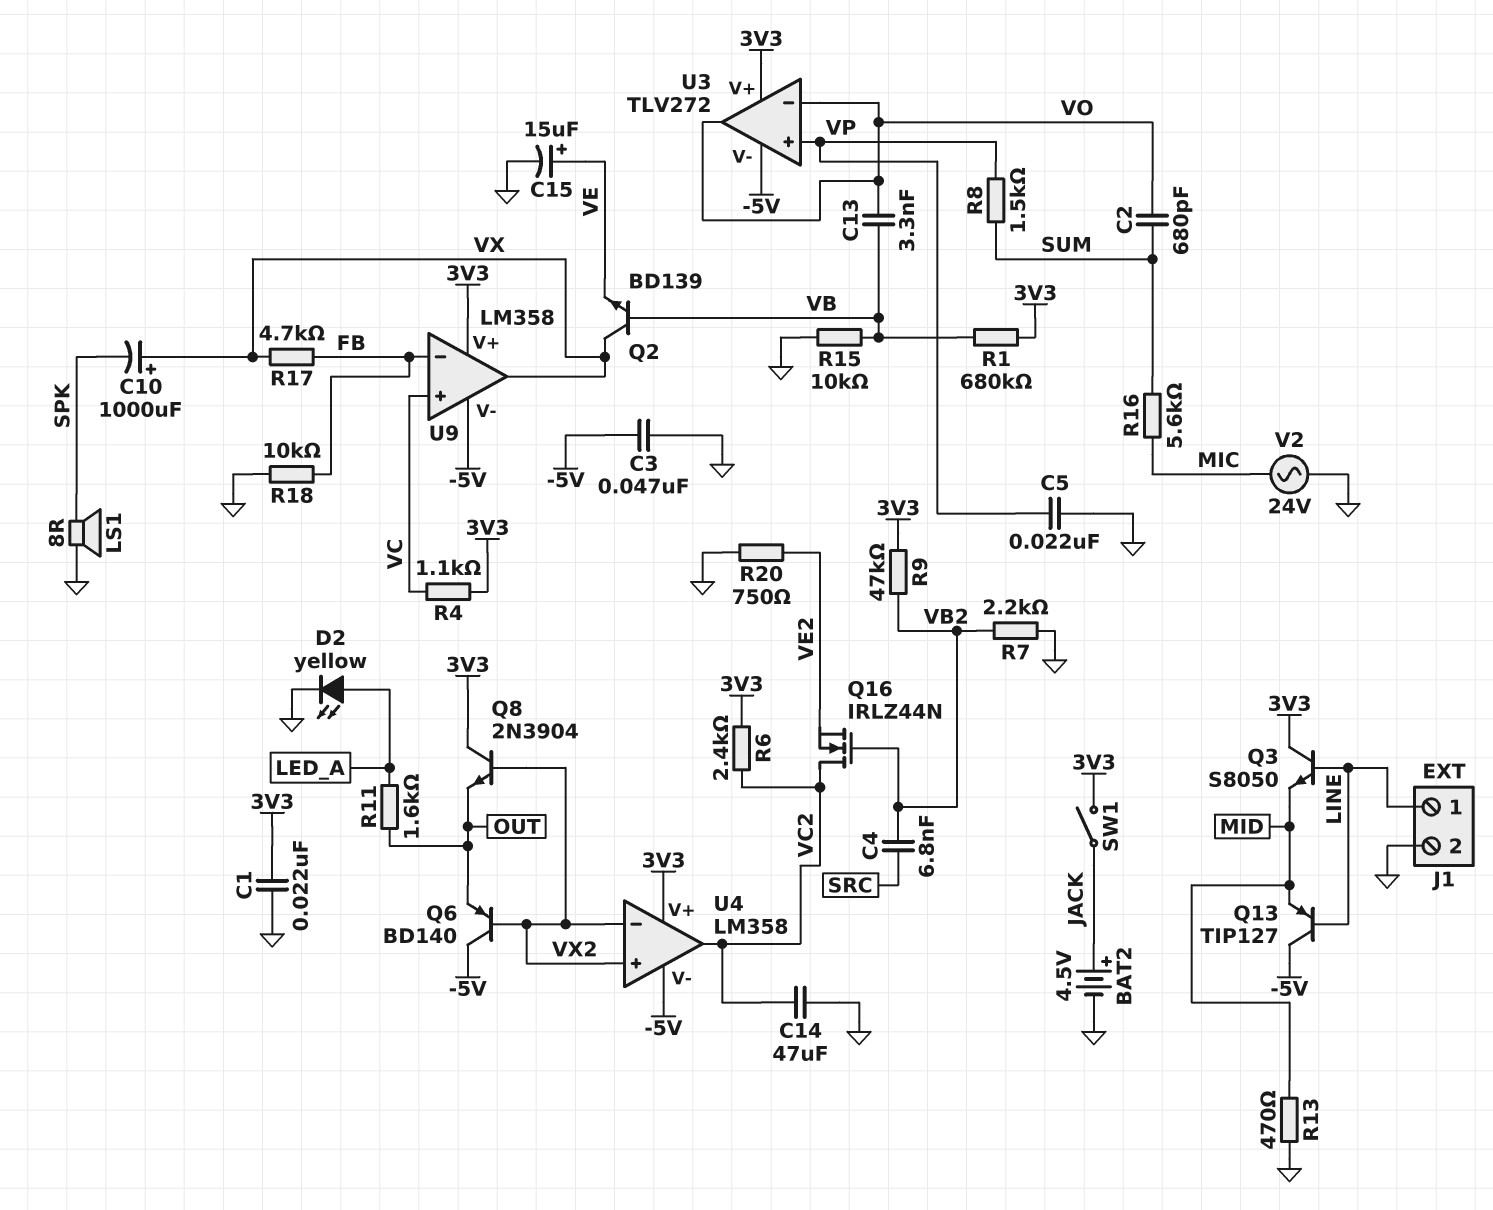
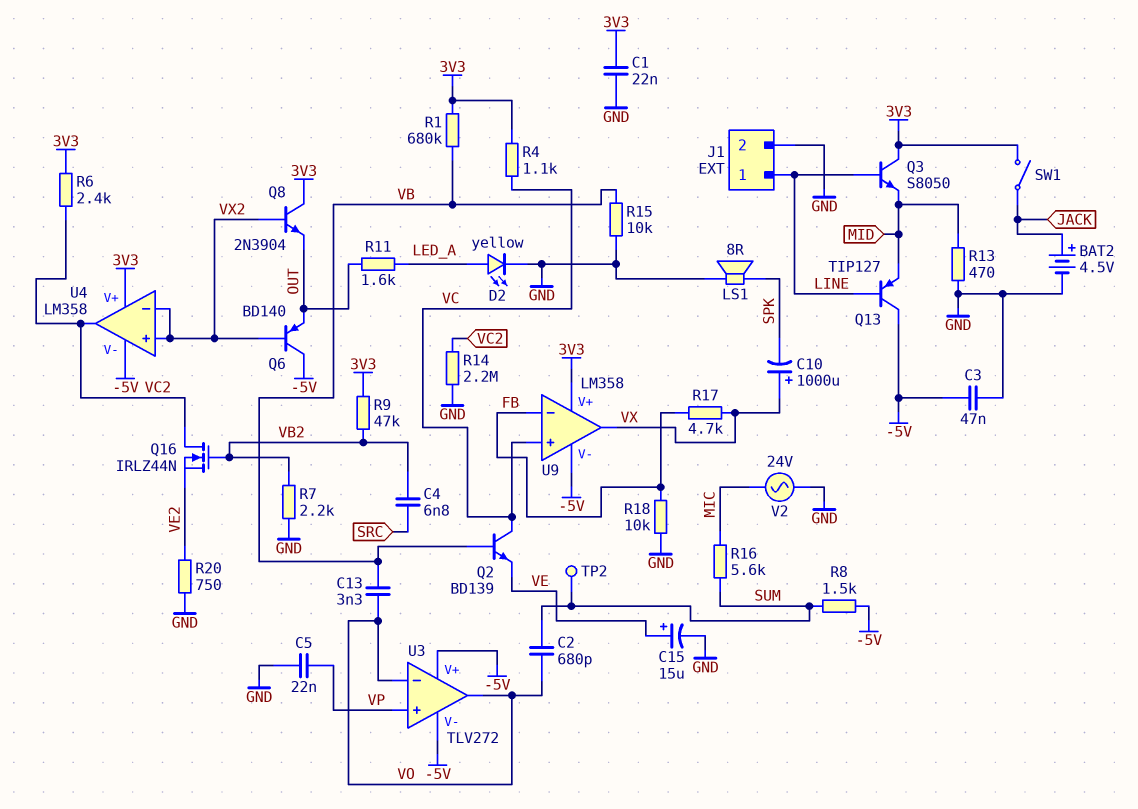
C14: 47uF (GND, VC2) -> none
Q2: NPN BD139 (B VB, C VX, E VE) -> NPN BD139 (B VB, C VC, E VE)
R8: 1.5k (SUM, VP) -> 1.5k (-5V, SUM)
R14: none -> 2.2M (GND, VC2)
TP2: none -> test point (SUM)
U3 pin V+: 3V3 -> -5V

